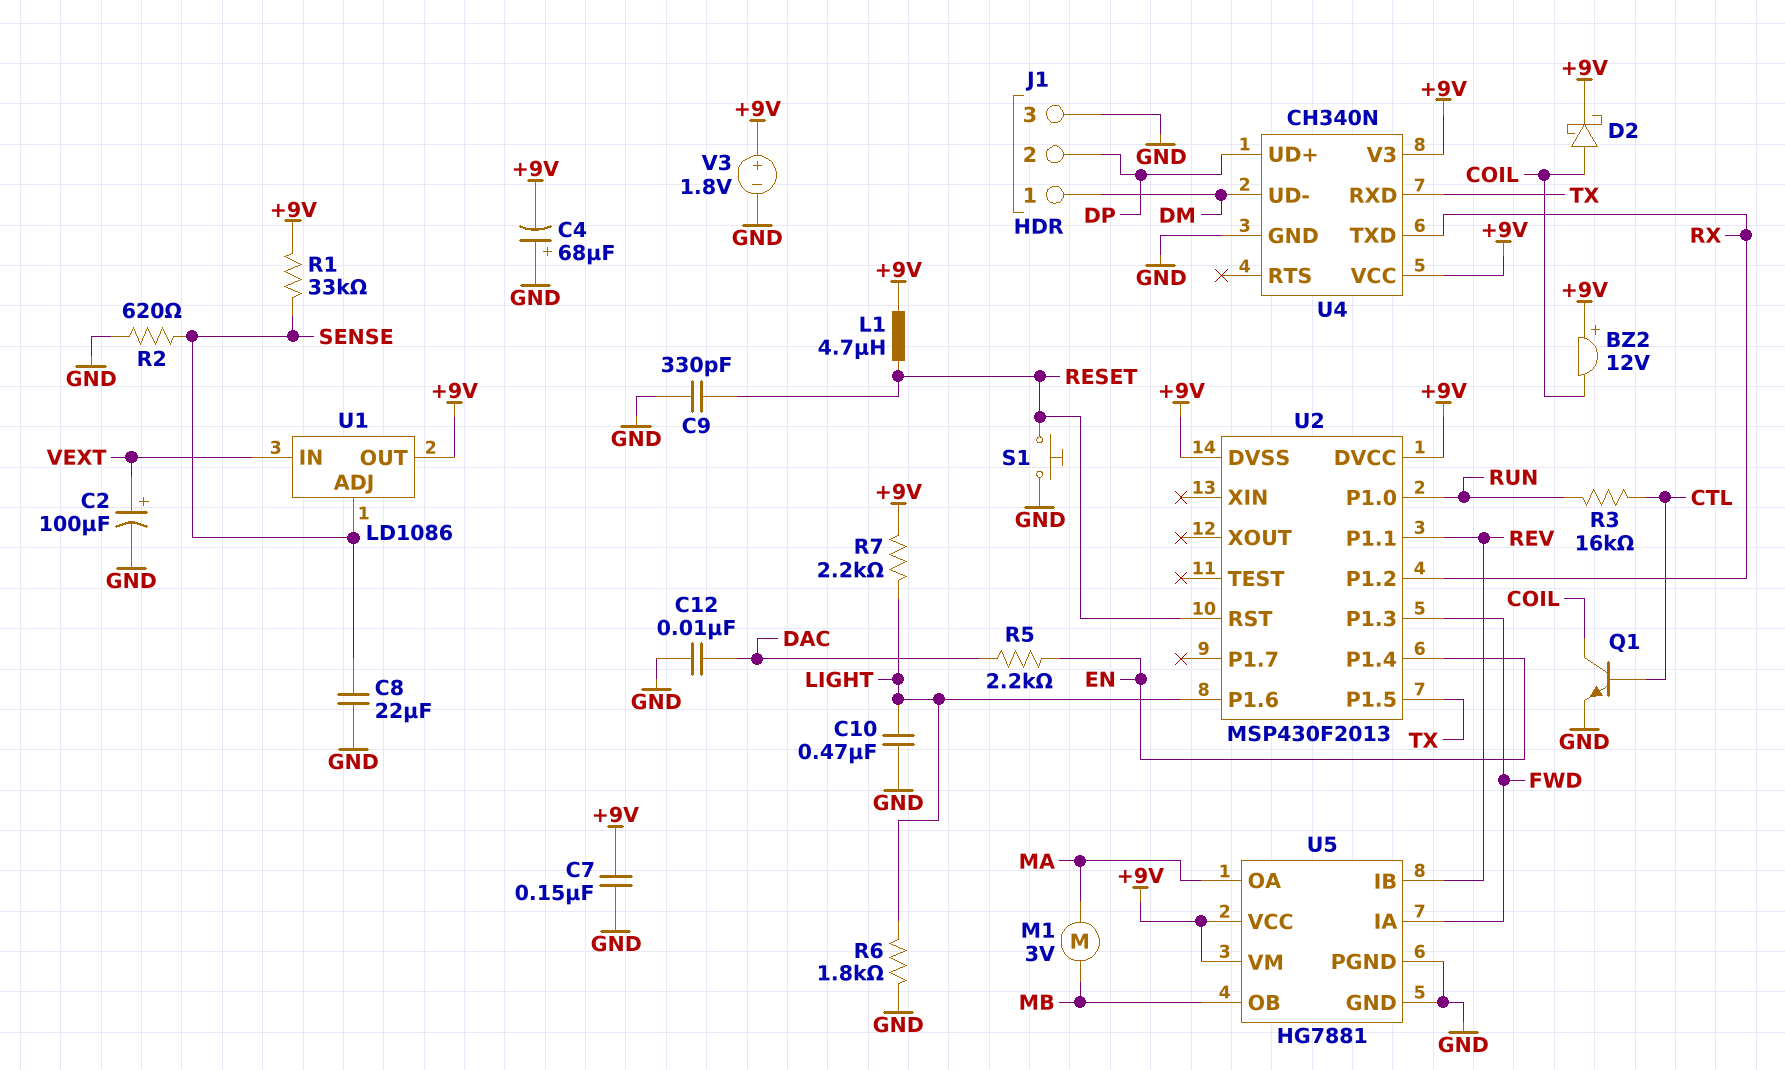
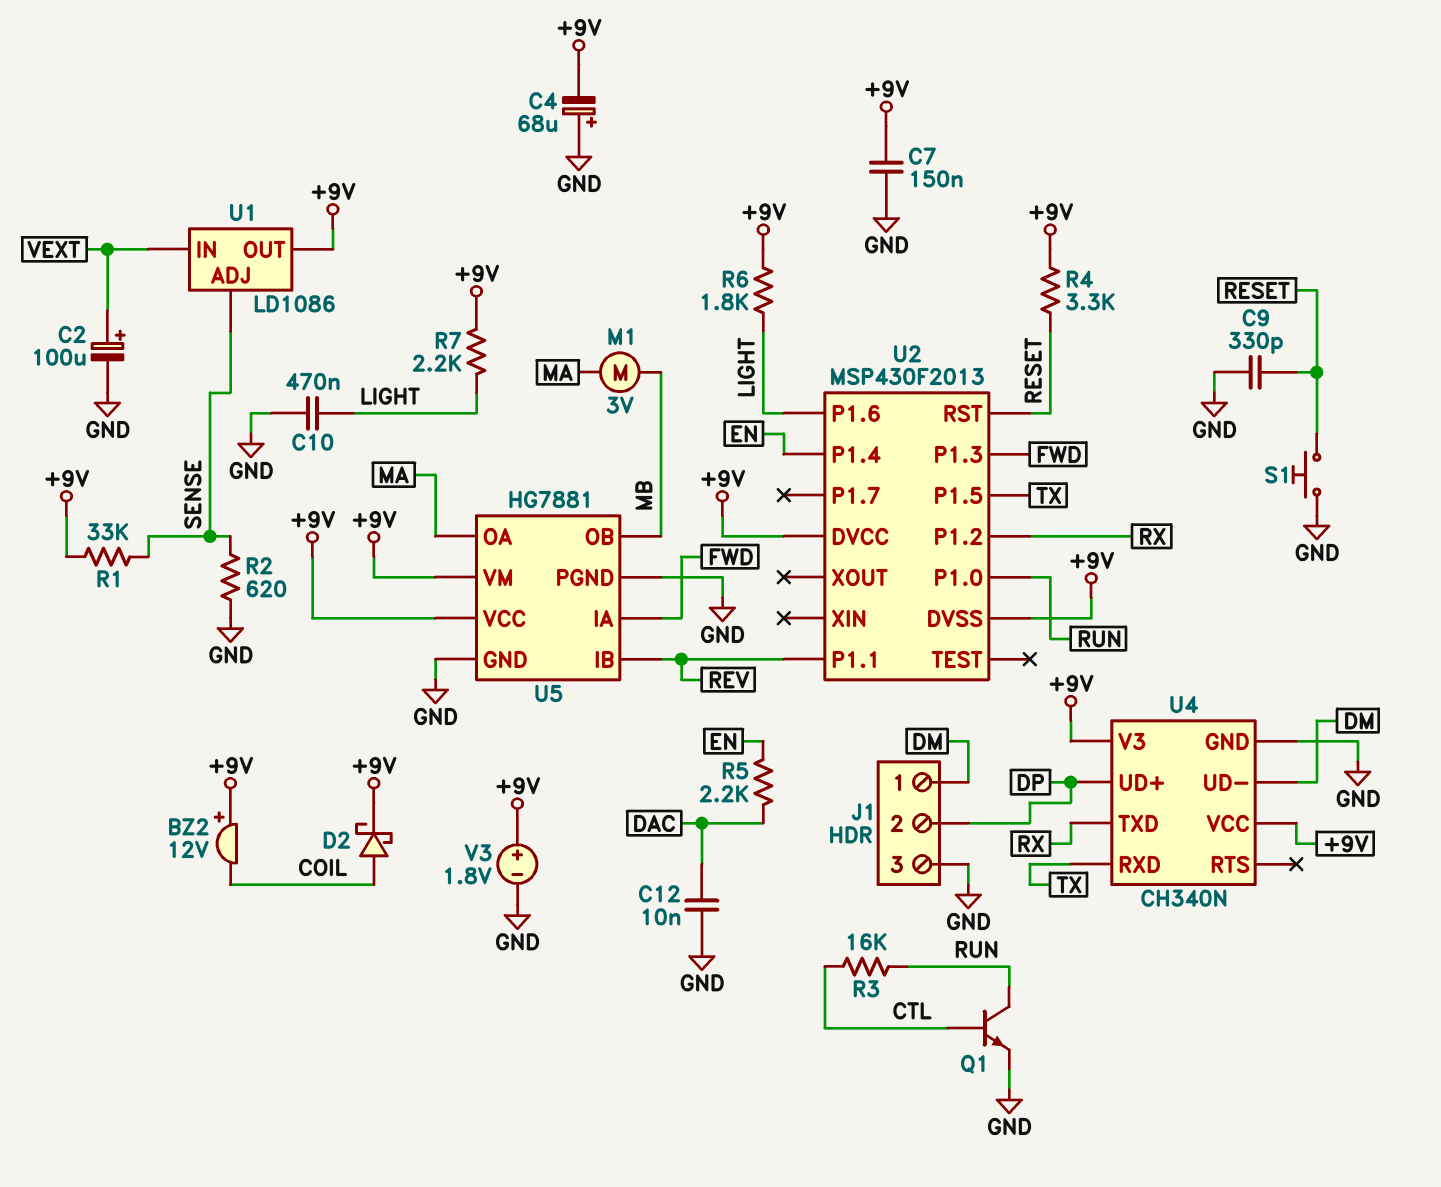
C8: 22uF (GND, SENSE) -> none
L1: 4.7uH (+9V, RESET) -> none
Q1: NPN (B CTL, C COIL, E GND) -> NPN (B CTL, C RUN, E GND)
R4: none -> 3.3k (+9V, RESET)
R6: 1.8k (GND, LIGHT) -> 1.8k (+9V, LIGHT)

